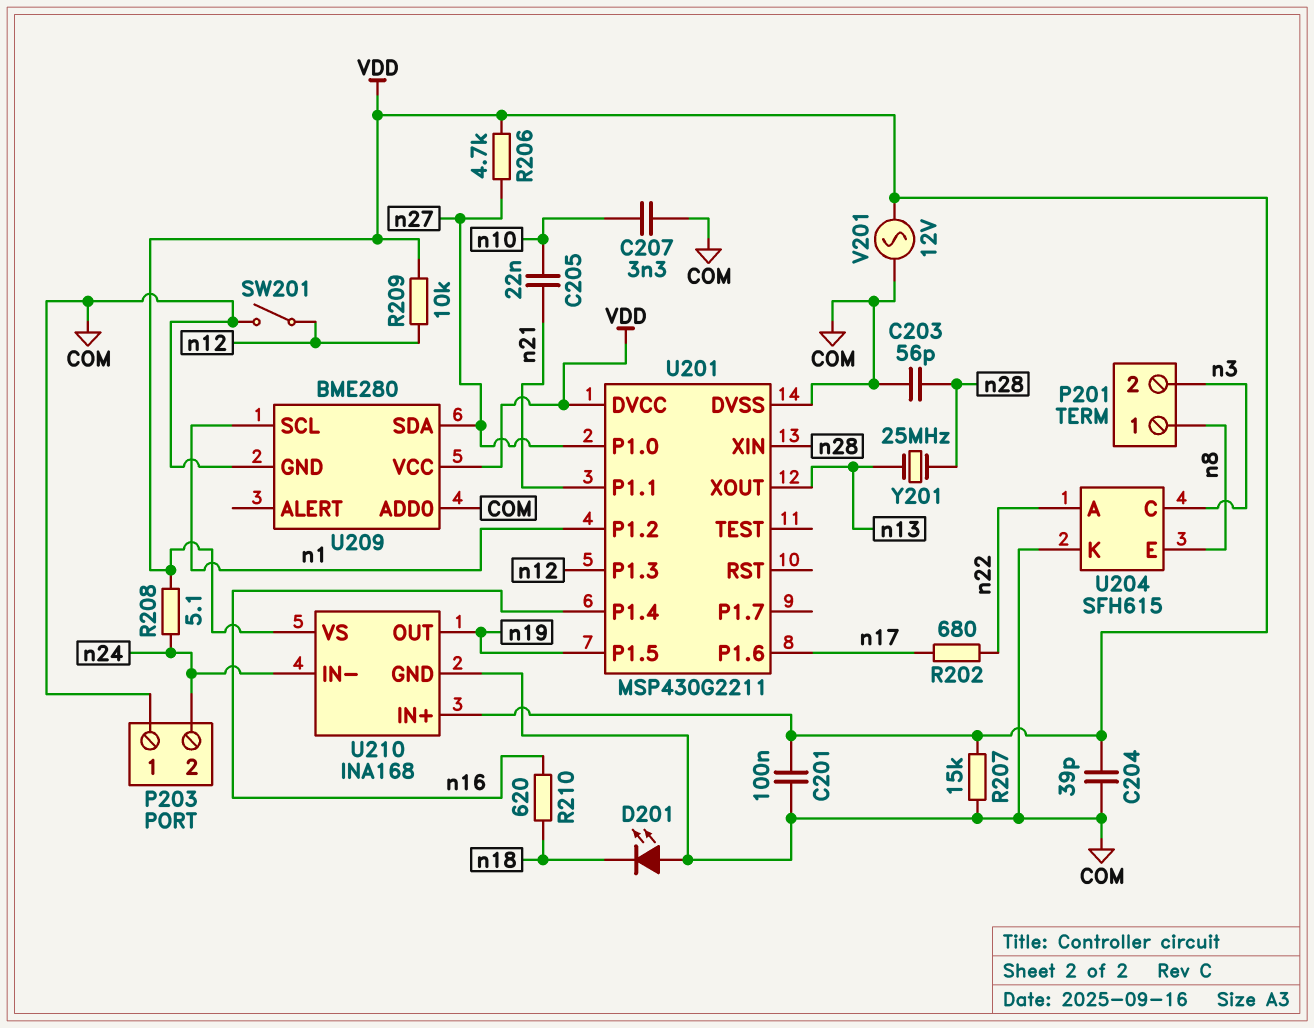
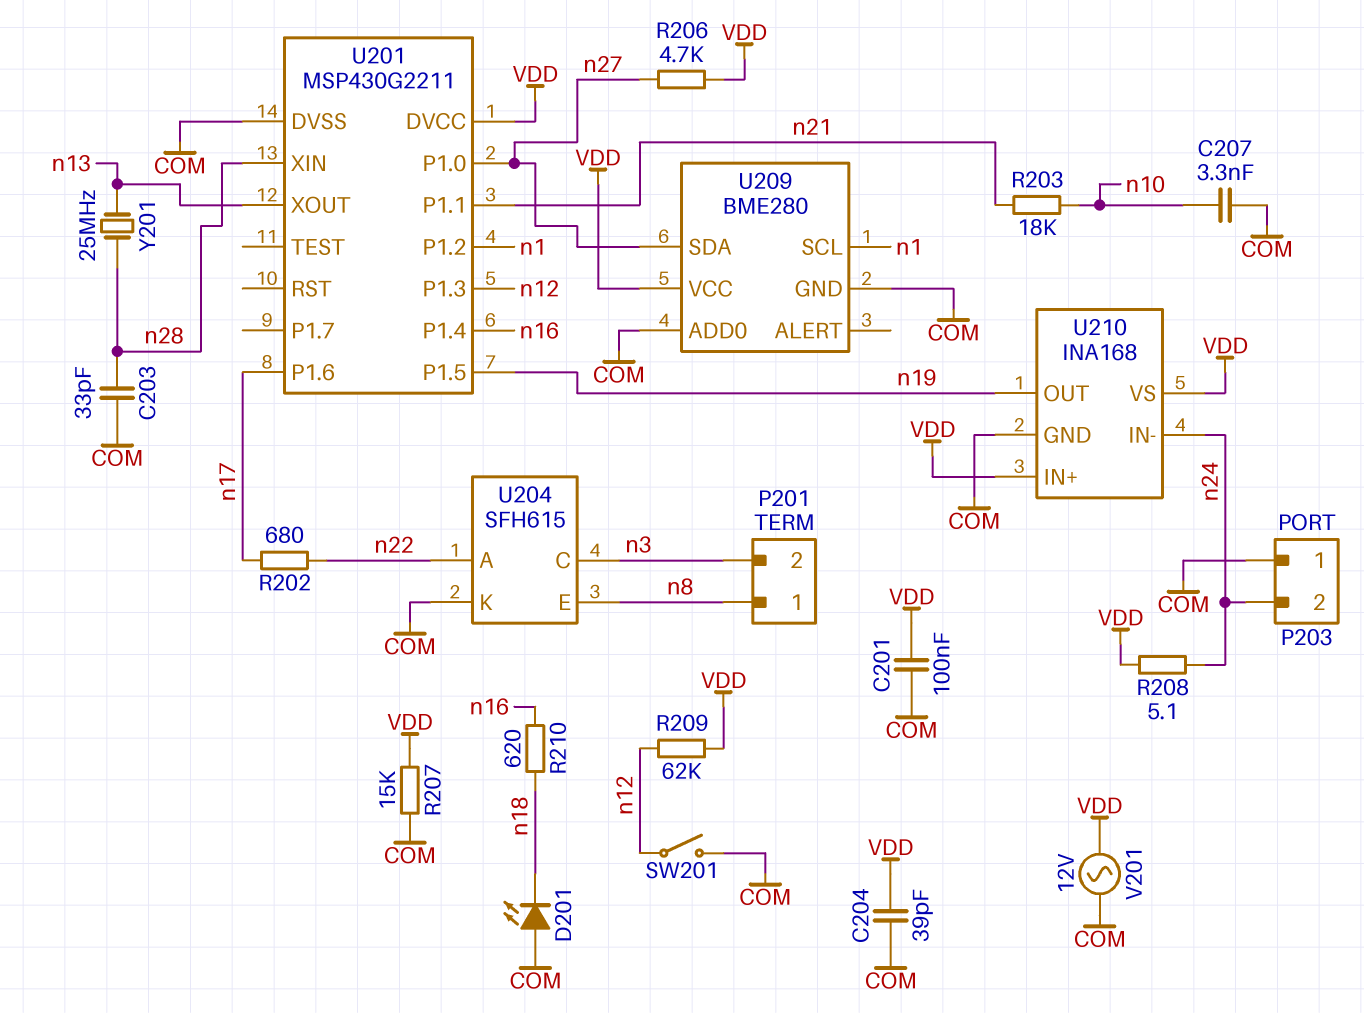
C203: 56pF (COM, n28) -> 33pF (COM, n28)
C205: 22nF (n10, n21) -> none
R203: none -> 18k (n10, n21)
R209: 10k (VDD, n12) -> 62k (VDD, n12)

